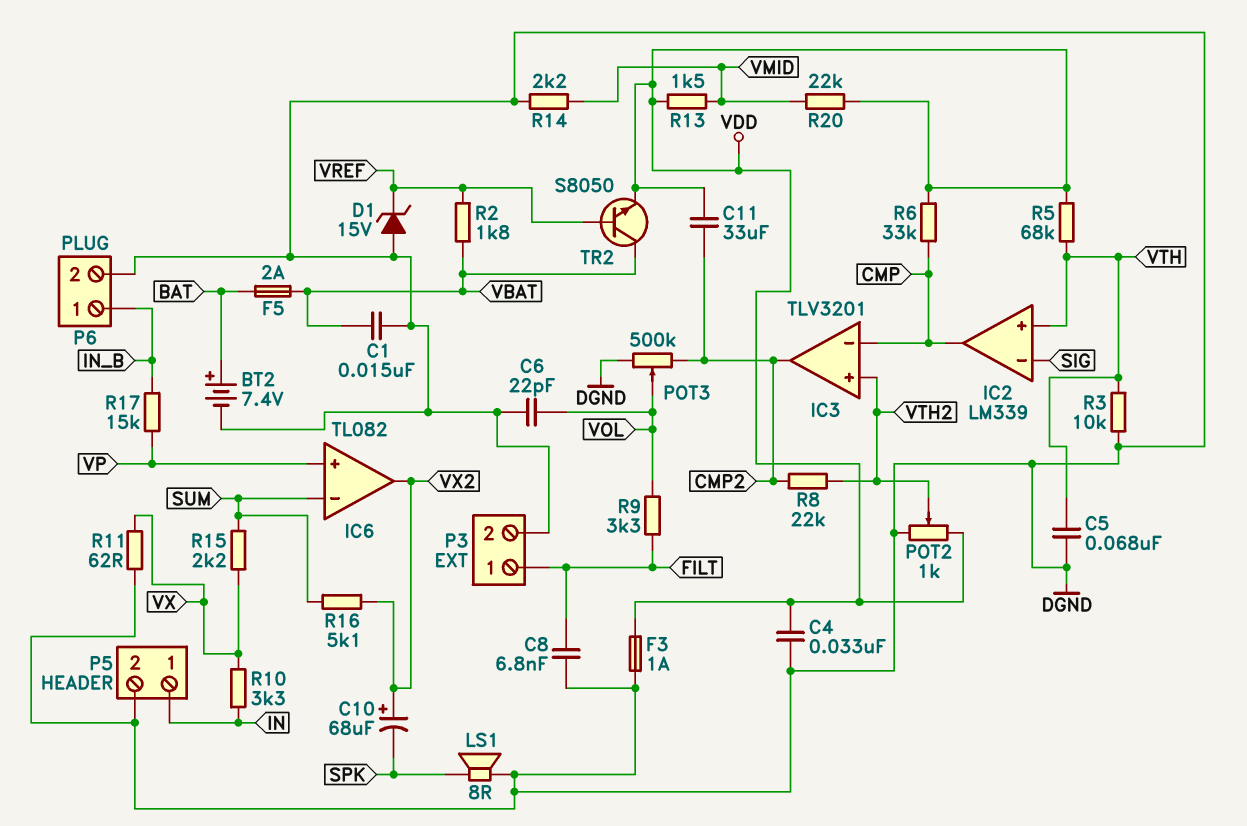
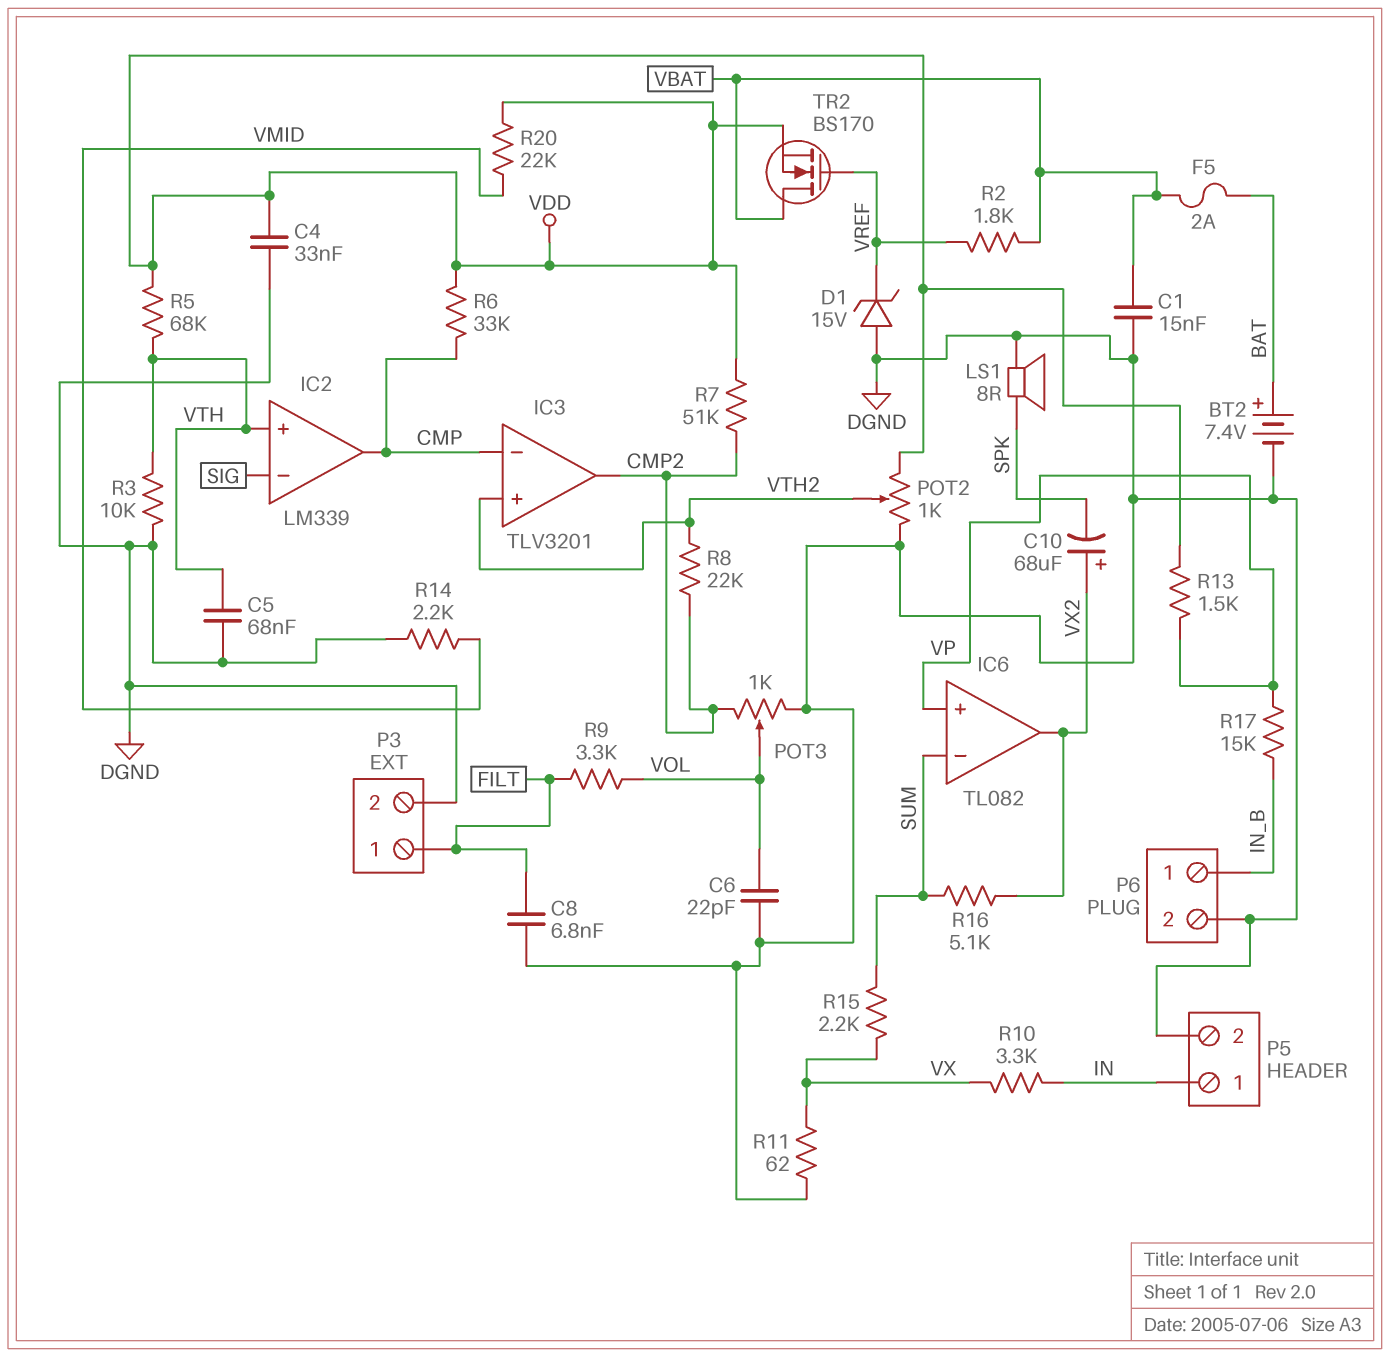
C11: 33uF (CMP2, VDD) -> none
F3: 1A (DGND, VDD) -> none
POT3: 500k (CMP2, DGND, wiper VOL) -> 1k (CMP2, DGND, wiper VOL)
R7: none -> 51k (CMP2, VDD)
R13: 1.5k (VDD, VMID) -> 1.5k (VDD, VP)
TR2: NPN S8050 (B VREF, C VBAT, E VDD) -> NMOS BS170 (G VREF, D VBAT, S VDD)

